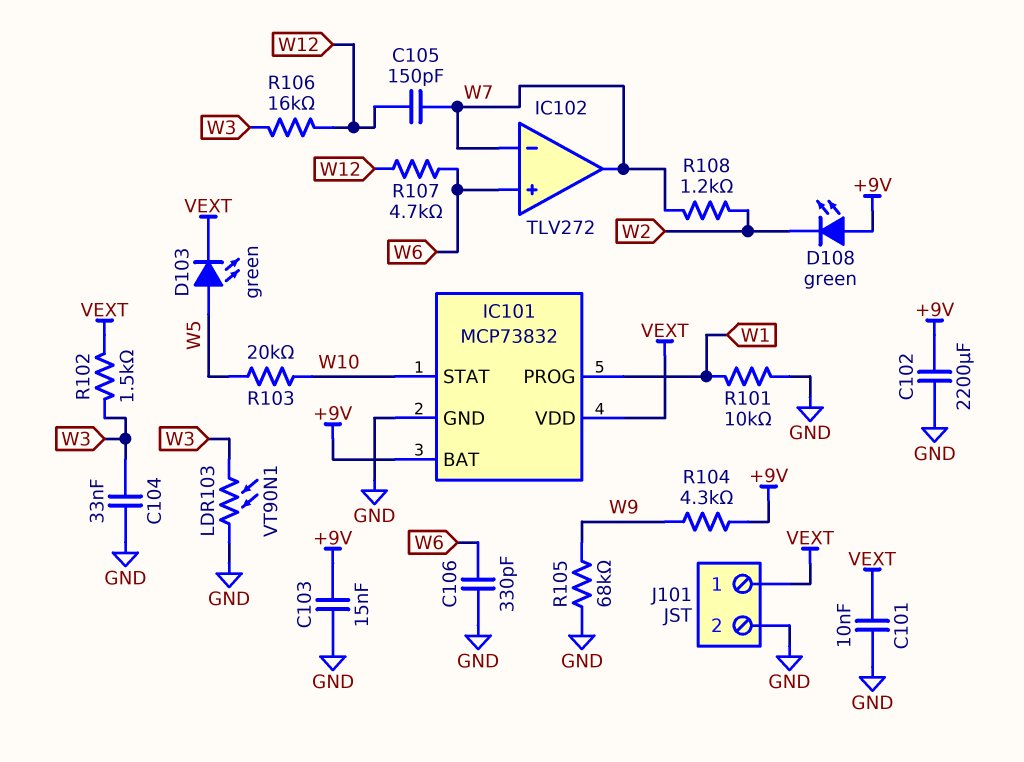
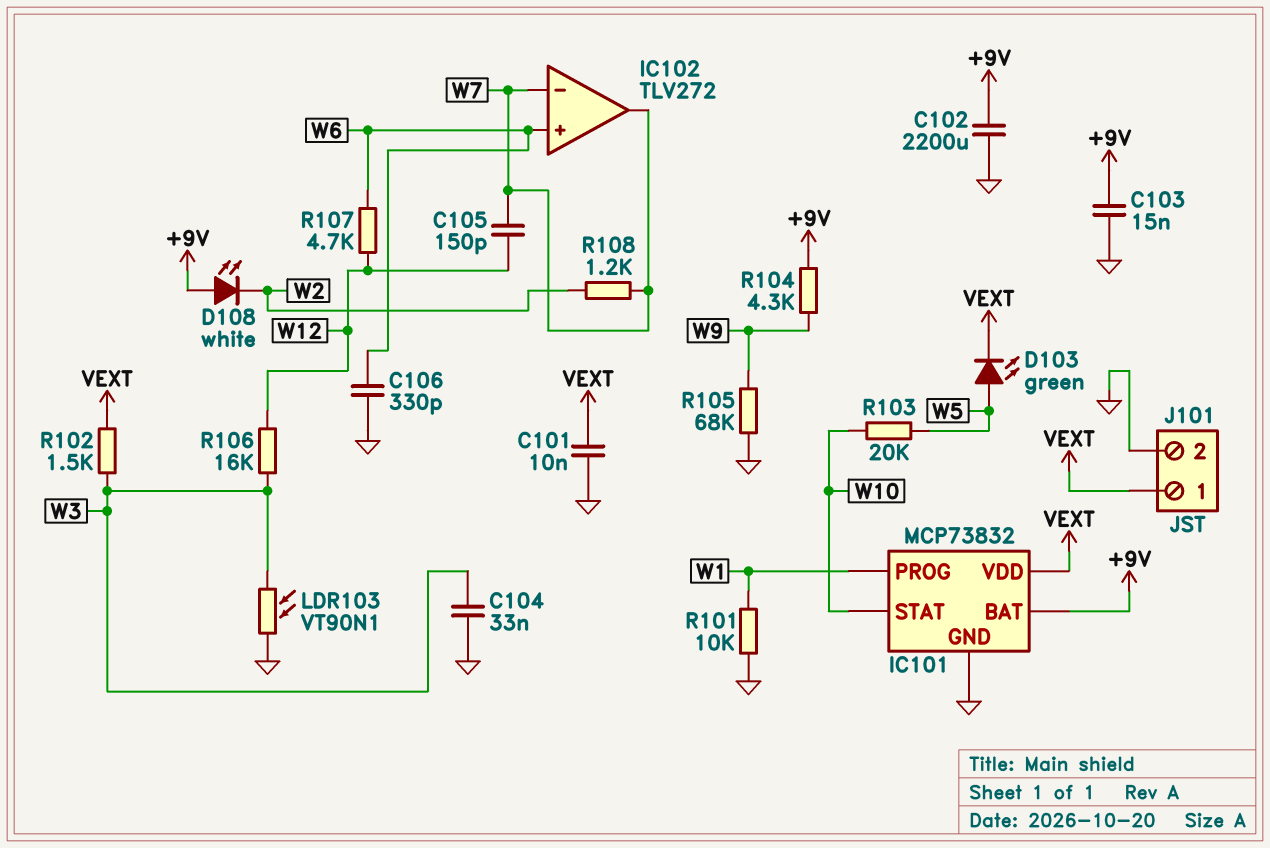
D108: LED green (A +9V, K W2) -> LED white (A +9V, K W2)

